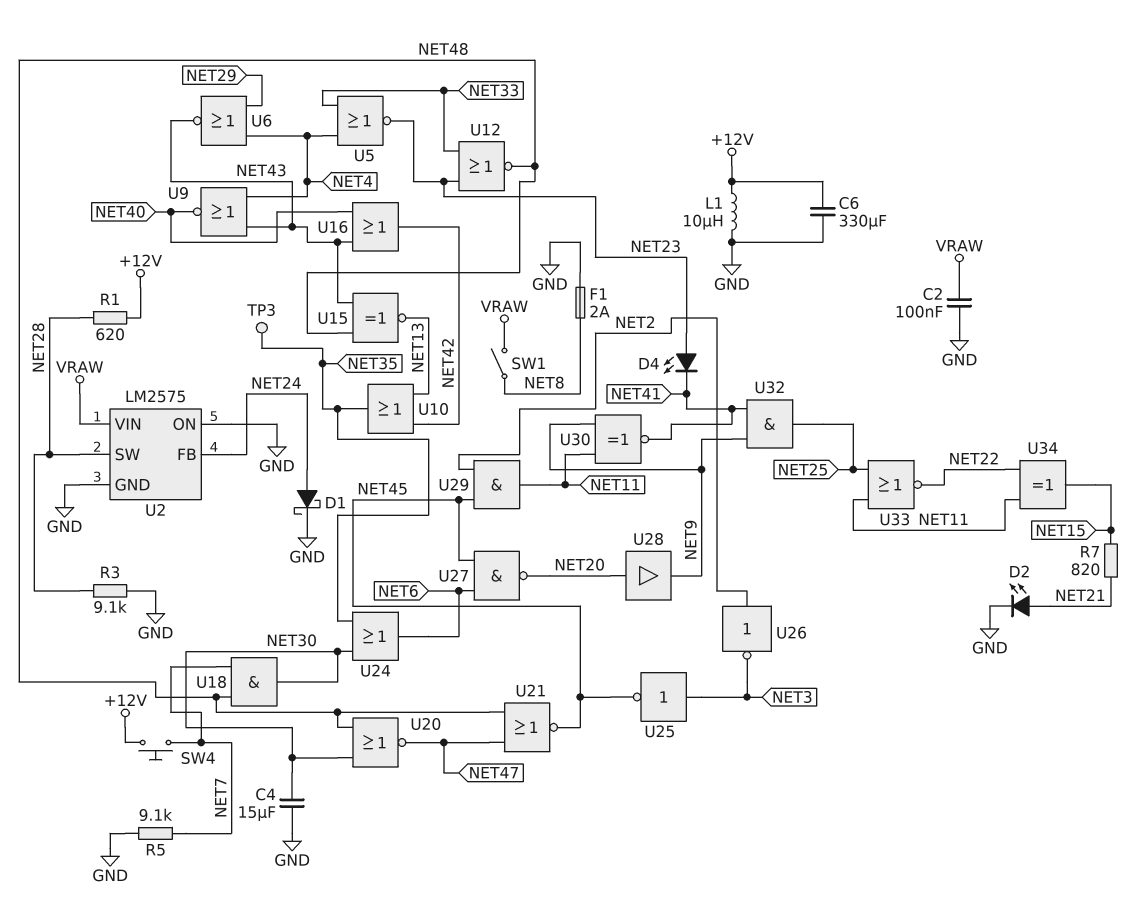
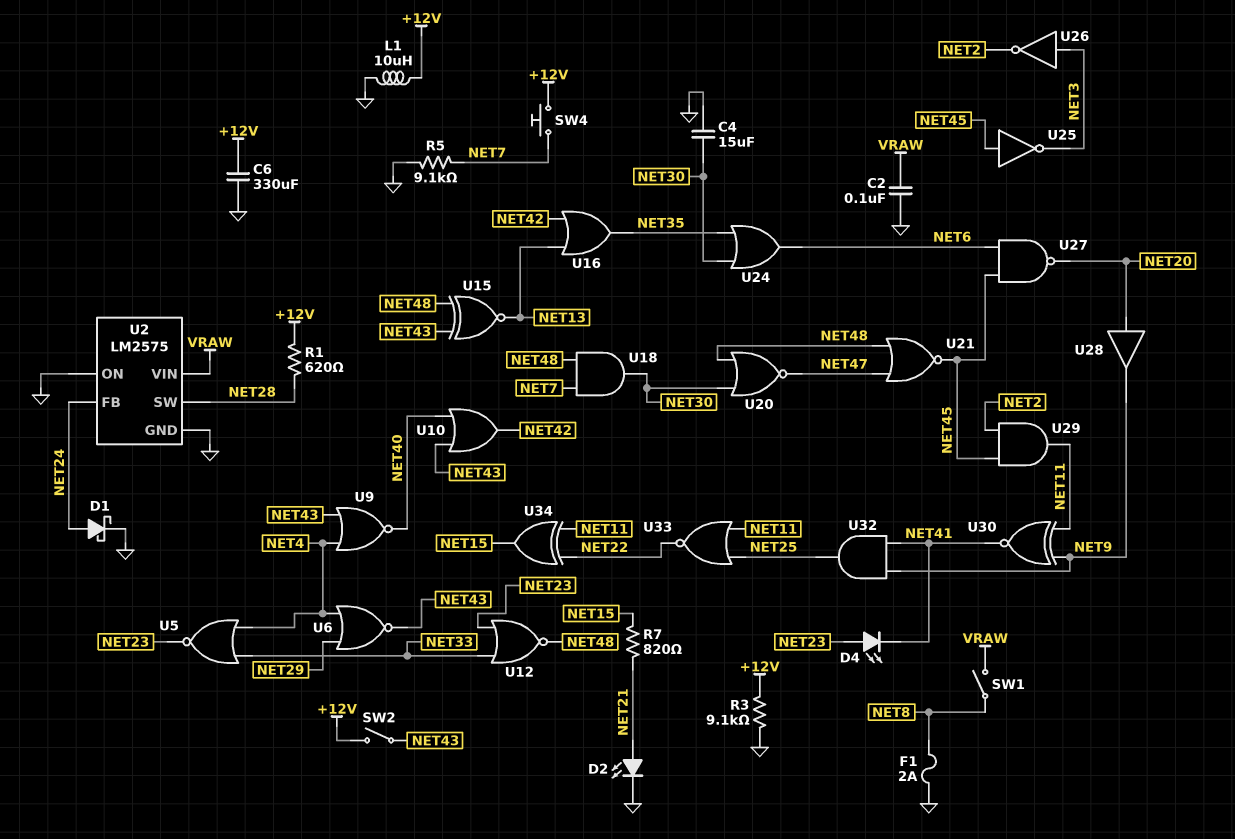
R3: 9.1k (GND, NET28) -> 9.1k (+12V, GND)
SW2: none -> switch (+12V, NET43)
TP3: test point (NET35) -> none
U10: OR (in NET13, in NET42, out NET35) -> OR (in NET40, in NET43, out NET42)
U16: OR (in NET40, in NET43, out NET42) -> OR (in NET13, in NET42, out NET35)
U25: NOT (in NET3, out NET45) -> NOT (in NET45, out NET3)
U26: NOT (in NET2, out NET3) -> NOT (in NET3, out NET2)

